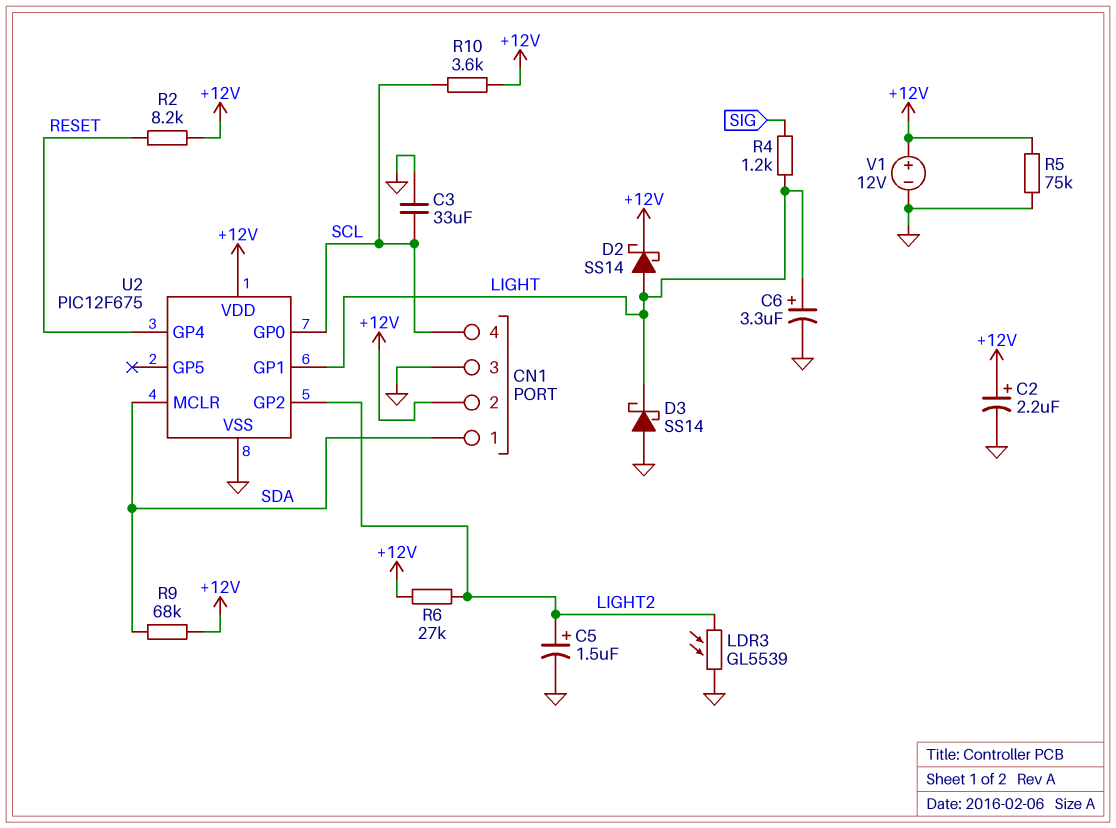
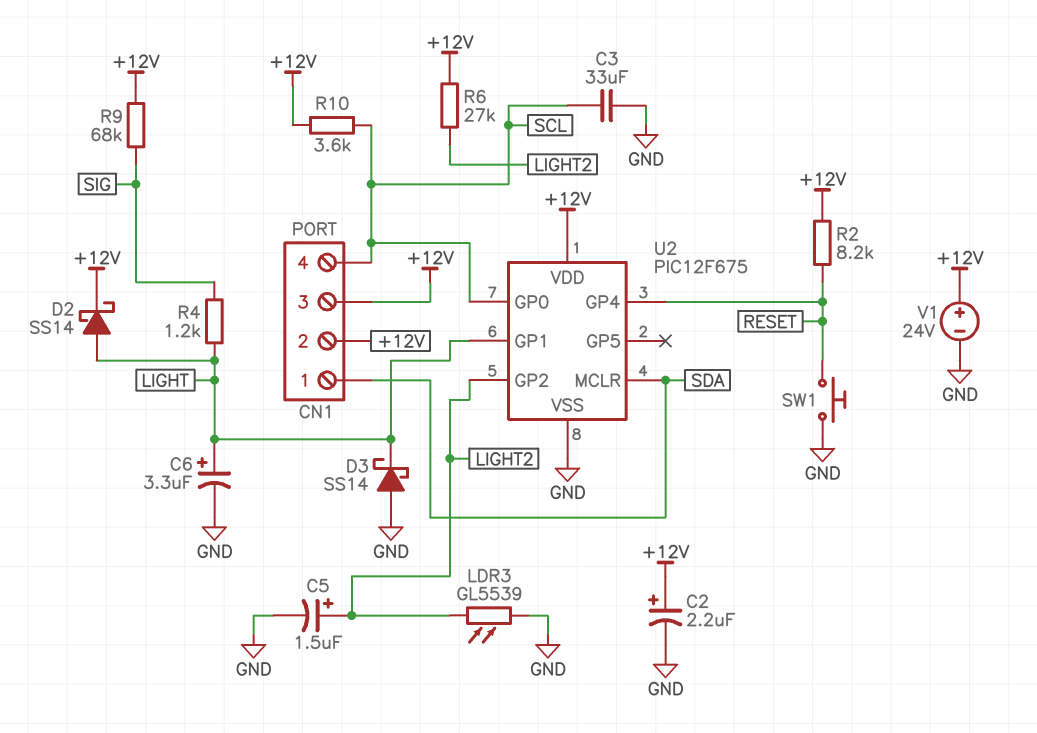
CN1 pin 3: GND -> +12V
R5: 75k (+12V, GND) -> none
R9: 68k (+12V, SDA) -> 68k (+12V, SIG)
SW1: none -> button (GND, RESET)
V1: 12V (plus +12V, minus GND) -> 24V (plus +12V, minus GND)

